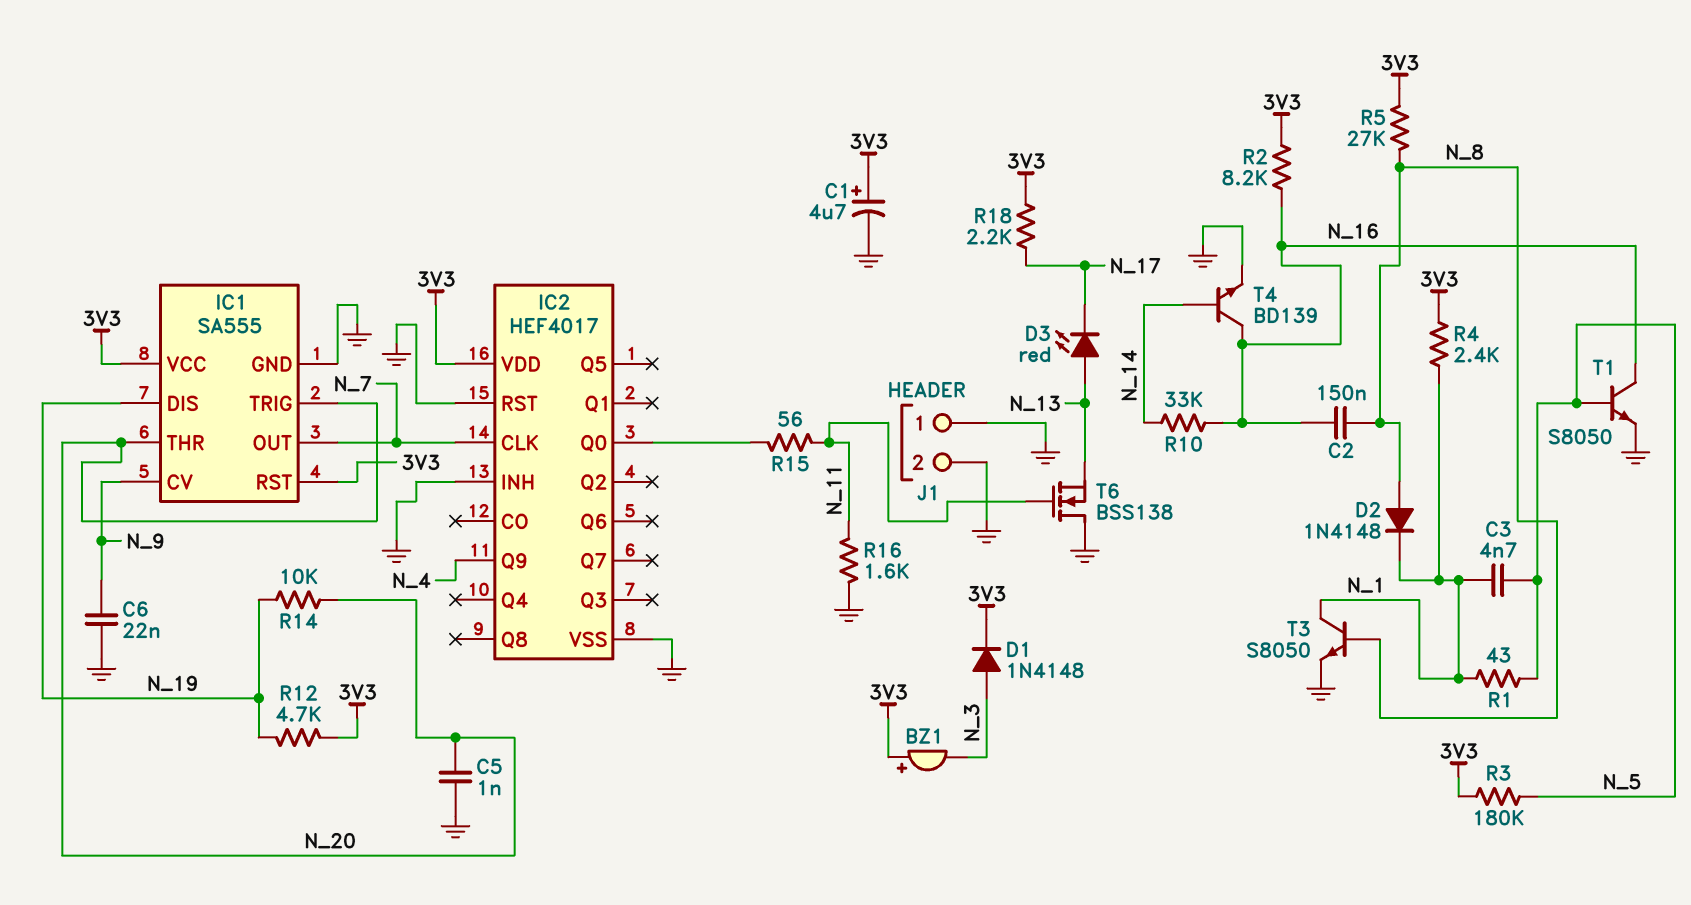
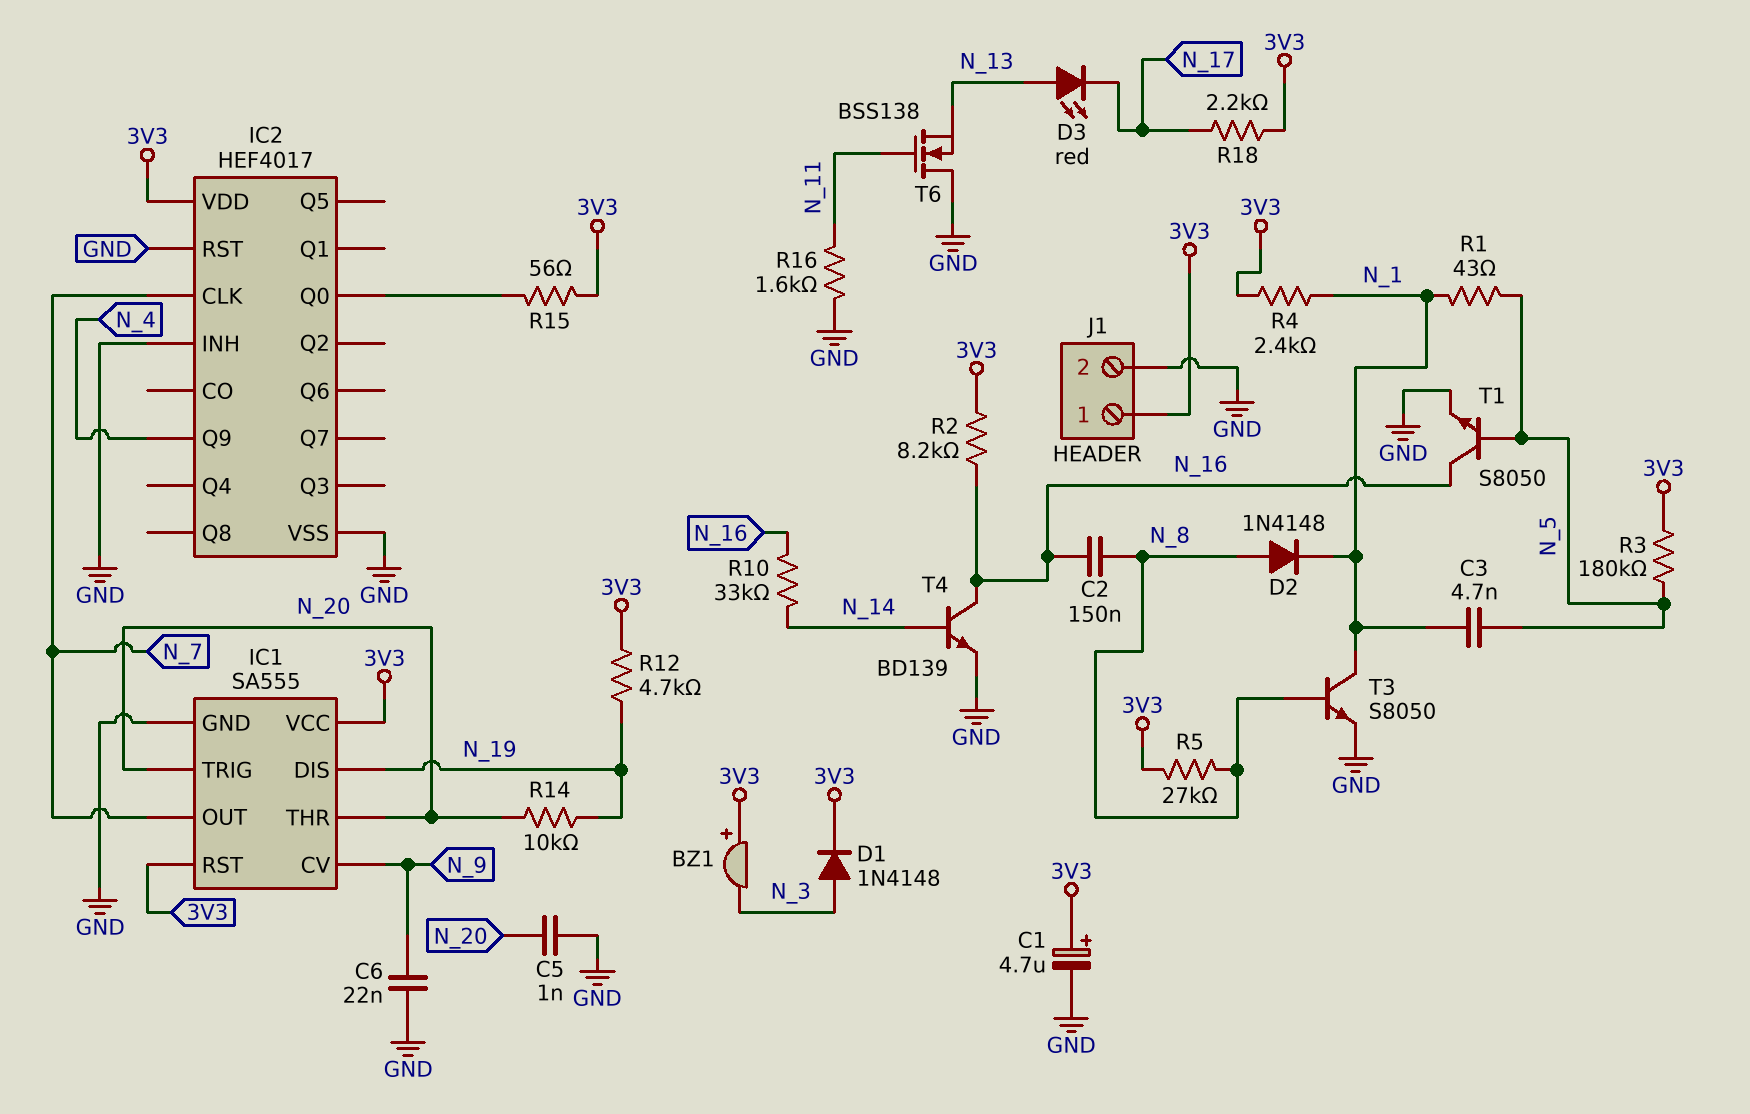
J1 pin 1: GND -> 3V3
R15: 56 (IC2/Q0, N_11) -> 56 (3V3, IC2/Q0)

